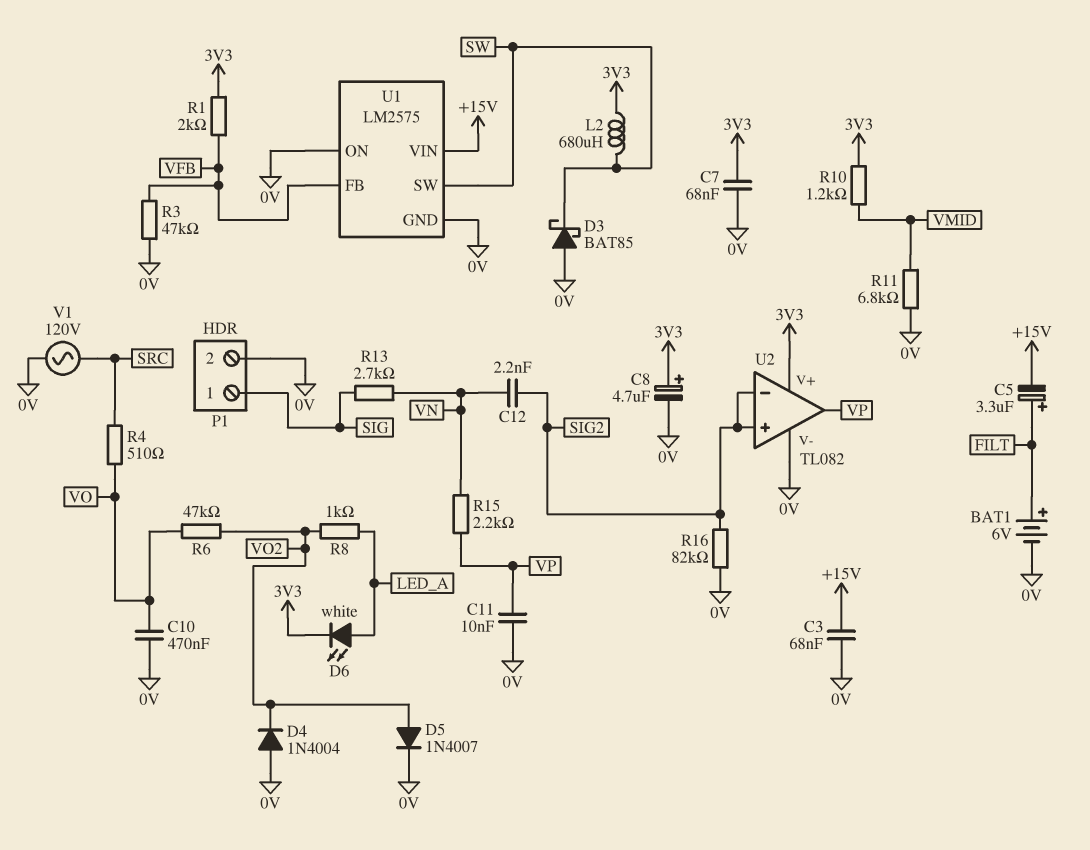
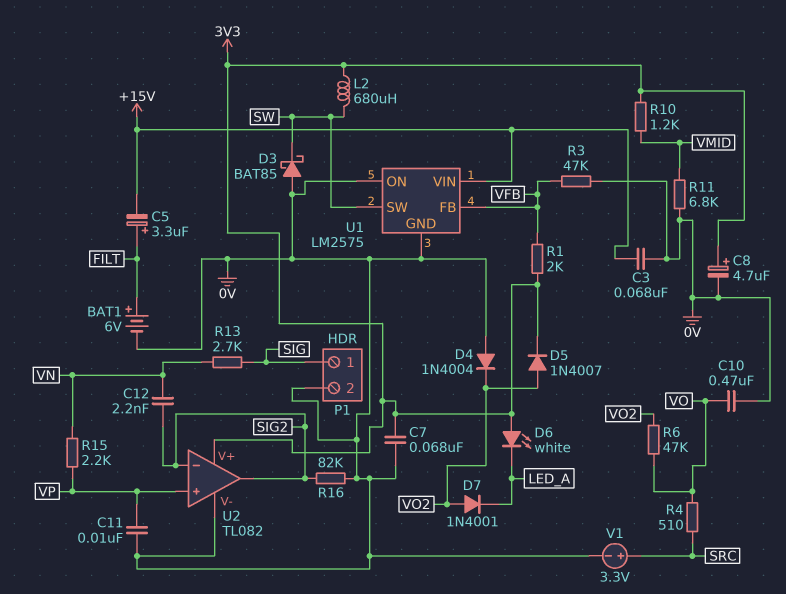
D5: diode 1N4007 (A VO2, K 0V) -> diode 1N4007 (A VO2, K 3V3)
D6: LED white (A LED_A, K 3V3) -> LED white (A 3V3, K LED_A)
D7: none -> diode 1N4001 (A VO2, K LED_A)
R8: 1k (LED_A, VO2) -> none
U2 pin in+: SIG2 -> VP
U2 pin out: VP -> SIG2
V1: AC 120V (0V, SRC) -> 3.3V (plus SRC, minus 0V)

